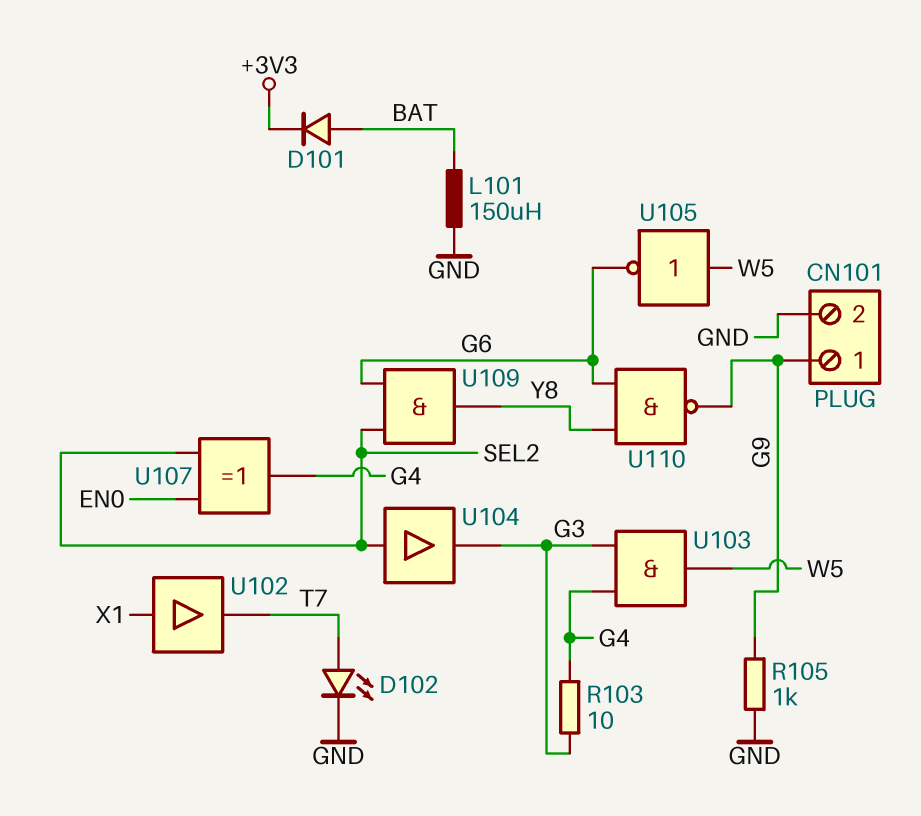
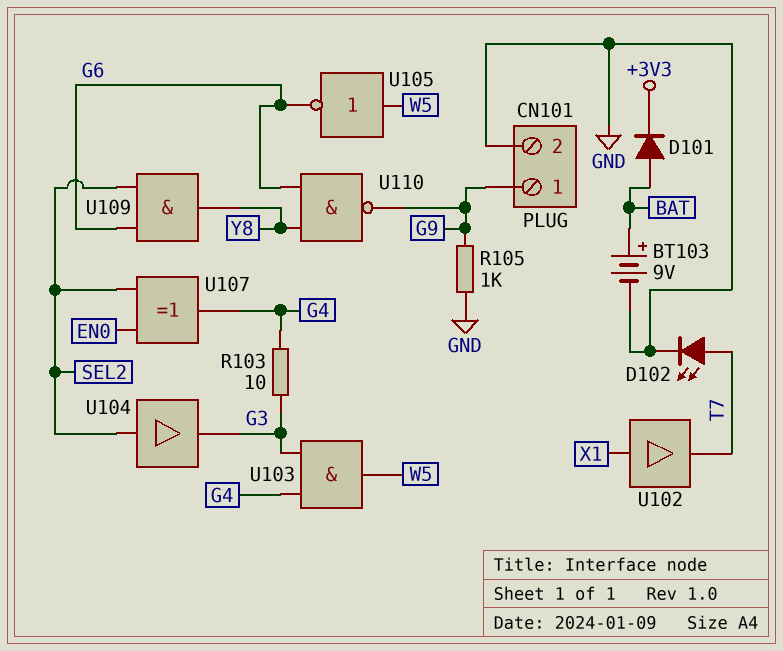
BT103: none -> 9V (plus BAT, minus GND)
L101: 150uH (BAT, GND) -> none

